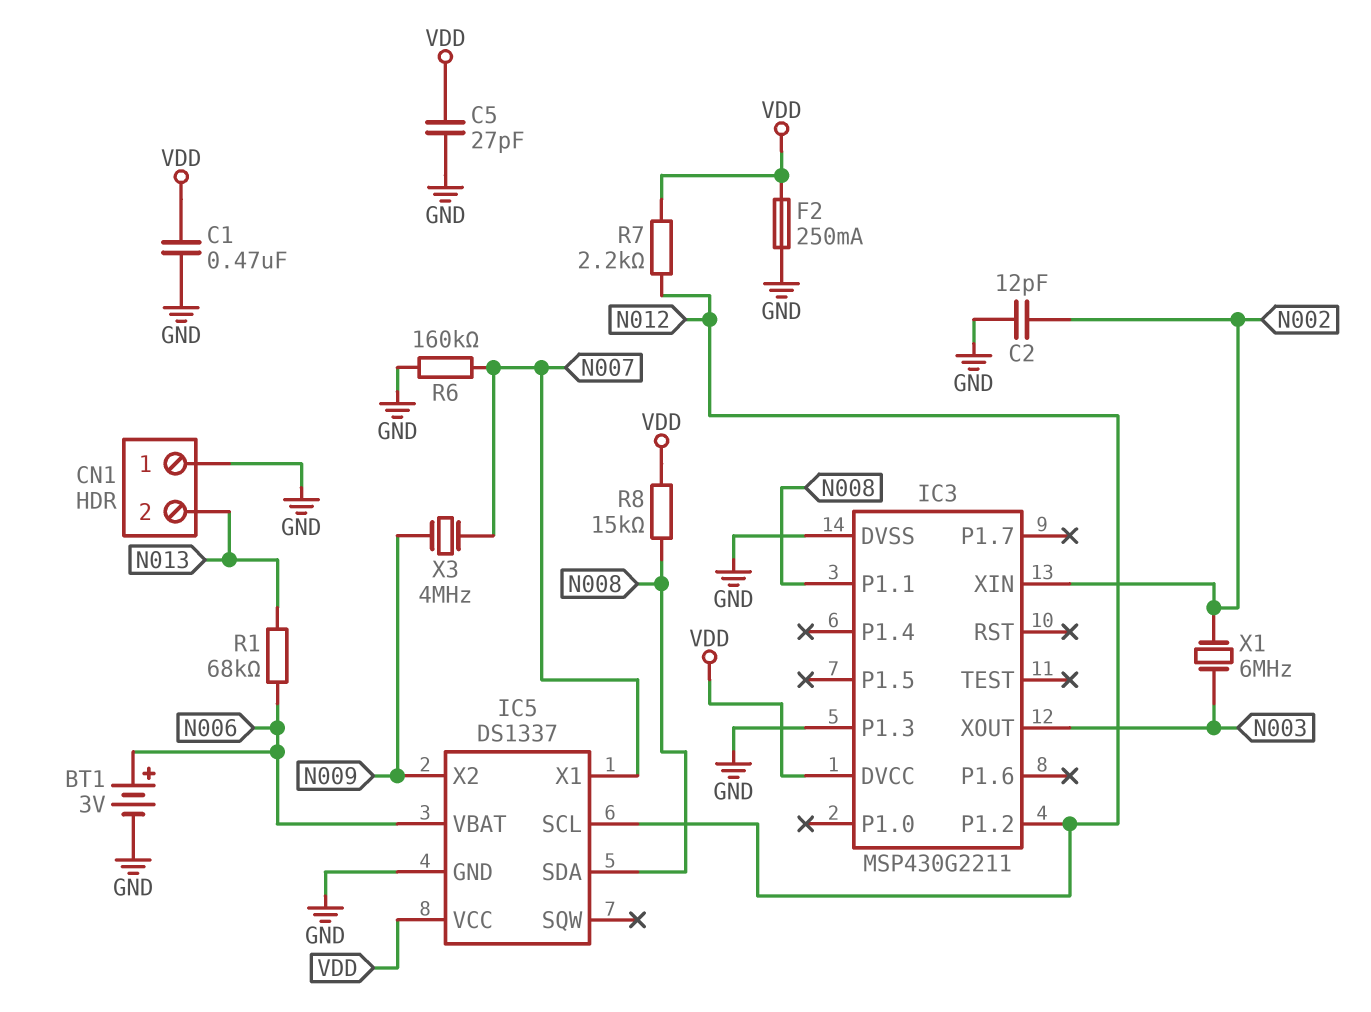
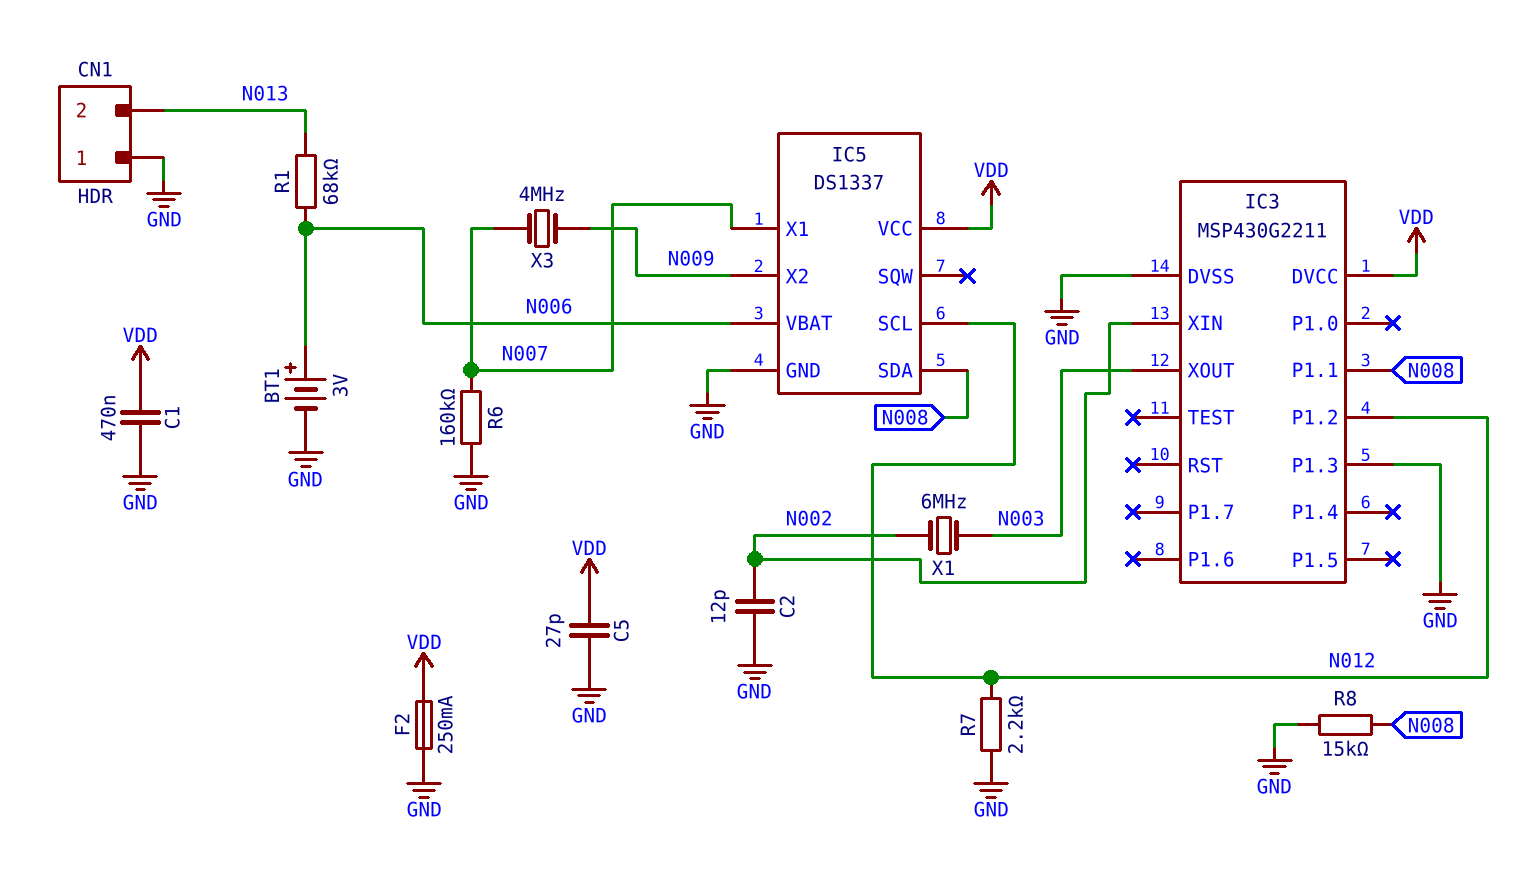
R7: 2.2k (N012, VDD) -> 2.2k (GND, N012)
R8: 15k (N008, VDD) -> 15k (GND, N008)

